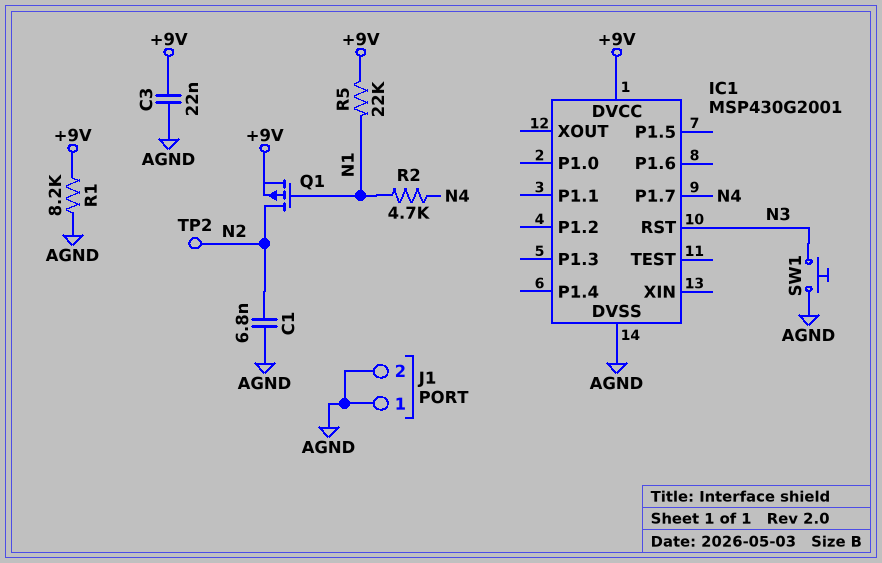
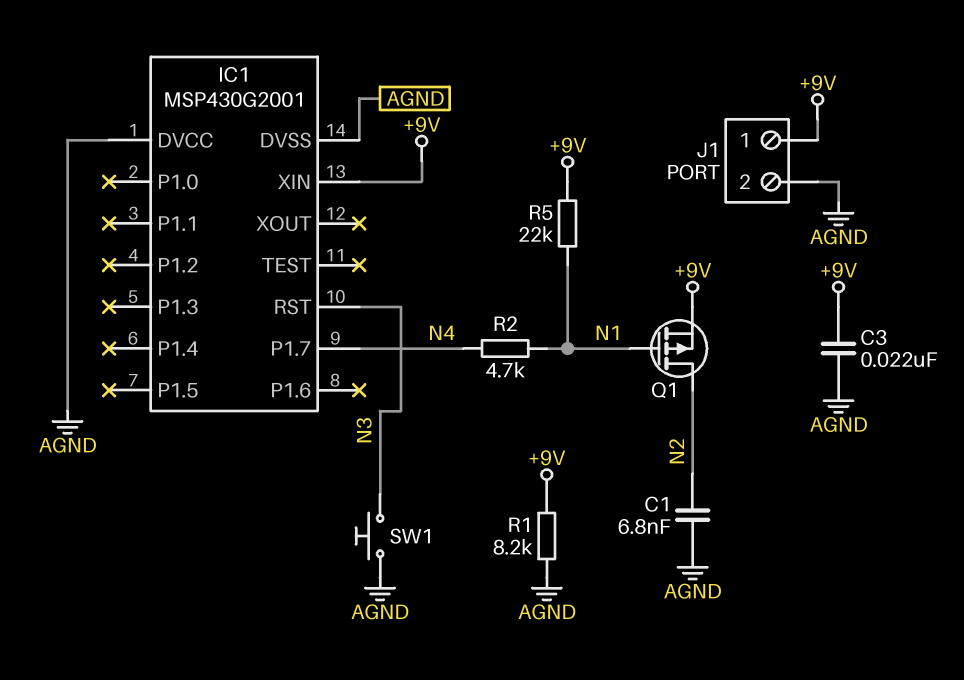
IC1 pin DVCC: +9V -> AGND
IC1 pin XIN: none -> +9V
J1 pin 1: AGND -> +9V
TP2: test point (N2) -> none

